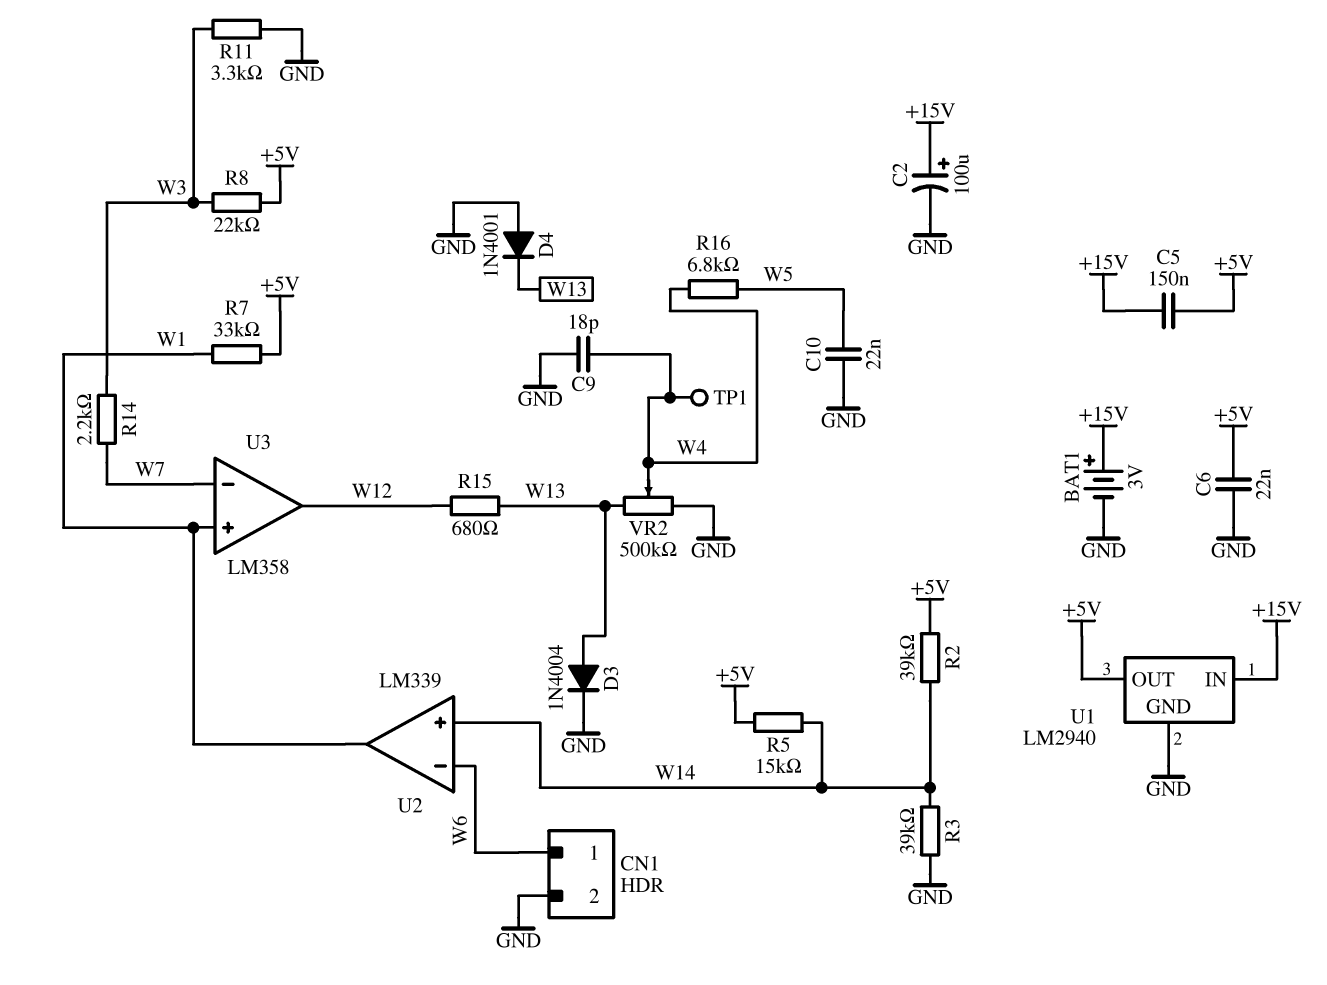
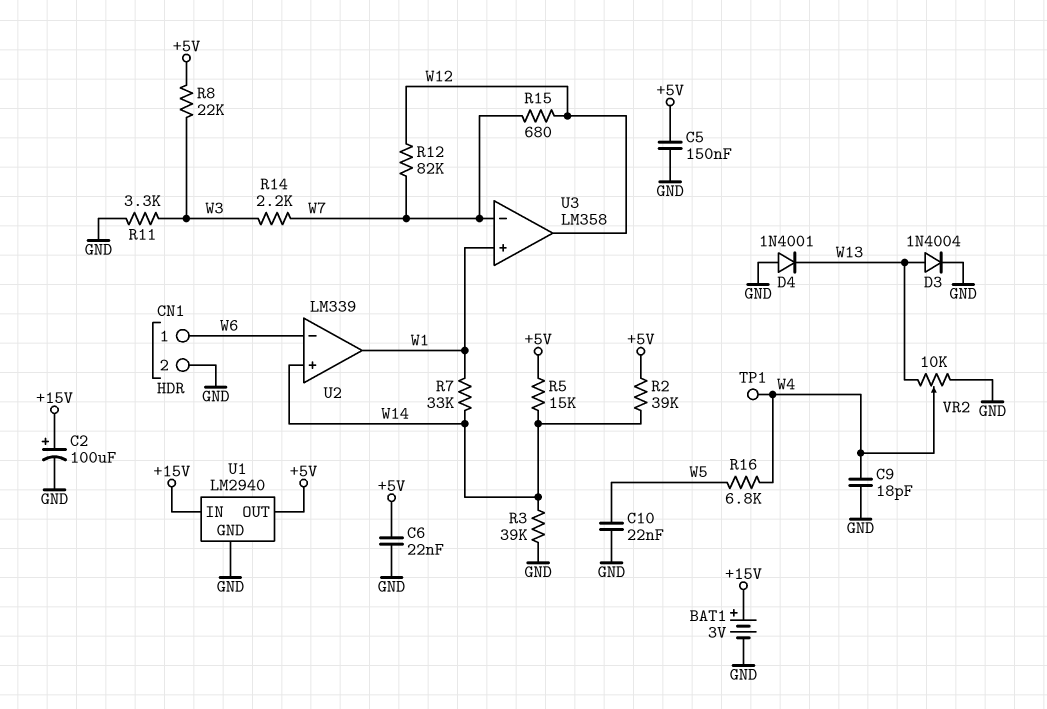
C5: 150nF (+5V, +15V) -> 150nF (+5V, GND)
R7: 33k (+5V, W1) -> 33k (W1, W14)
R12: none -> 82k (W7, W12)
R15: 680 (W12, W13) -> 680 (W7, W12)
VR2: 500k (GND, W13, wiper W4) -> 10k (GND, W13, wiper W4)

